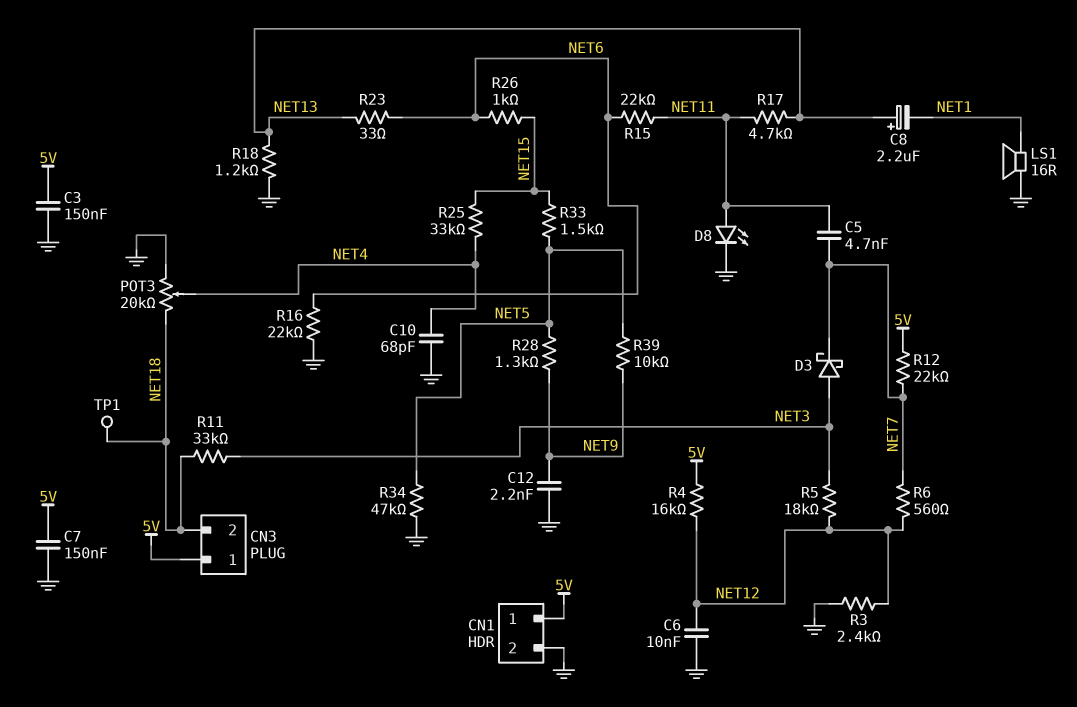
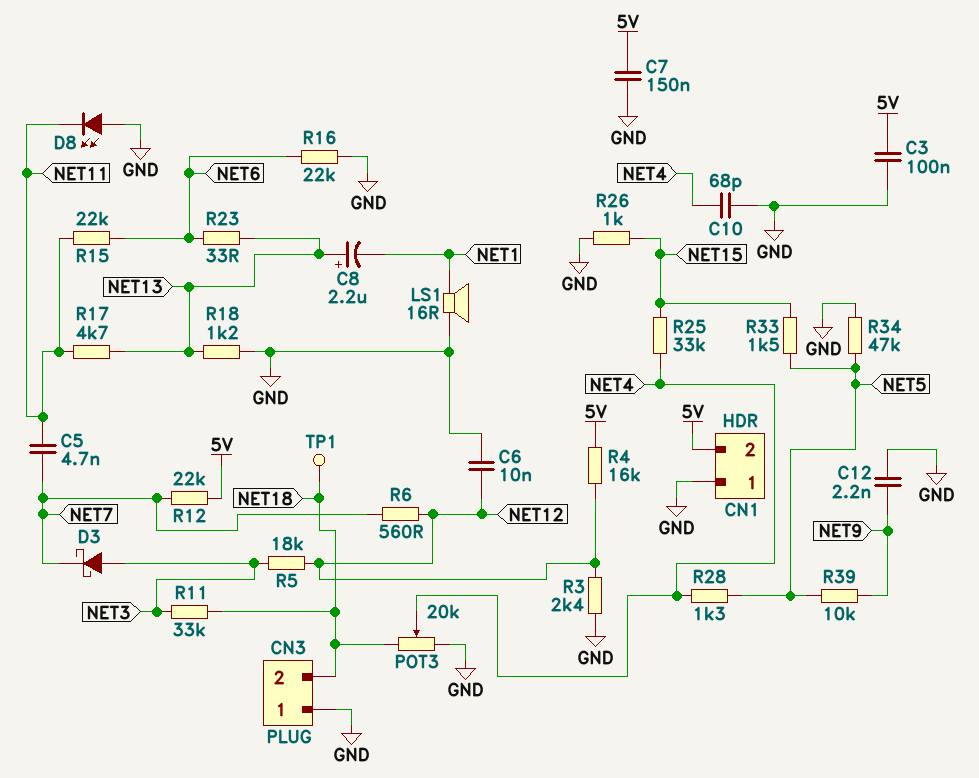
C3: 150nF (5V, GND) -> 100nF (5V, GND)
CN1 pin 1: 5V -> GND
CN1 pin 2: GND -> 5V
CN3 pin 1: 5V -> GND
D8: LED (A NET11, K GND) -> LED (A GND, K NET11)
R26: 1k (NET6, NET15) -> 1k (GND, NET15)
R28: 1.3k (NET5, NET9) -> 1.3k (NET4, NET5)

